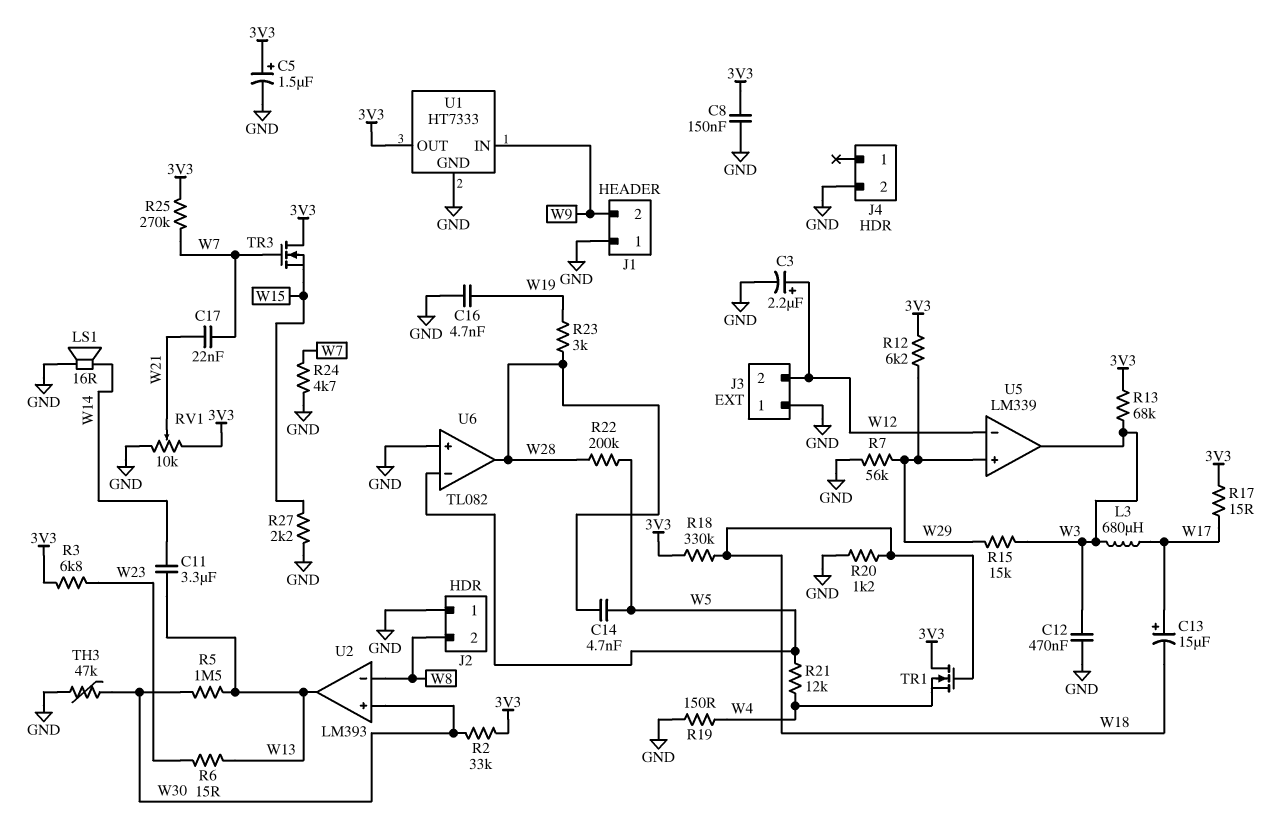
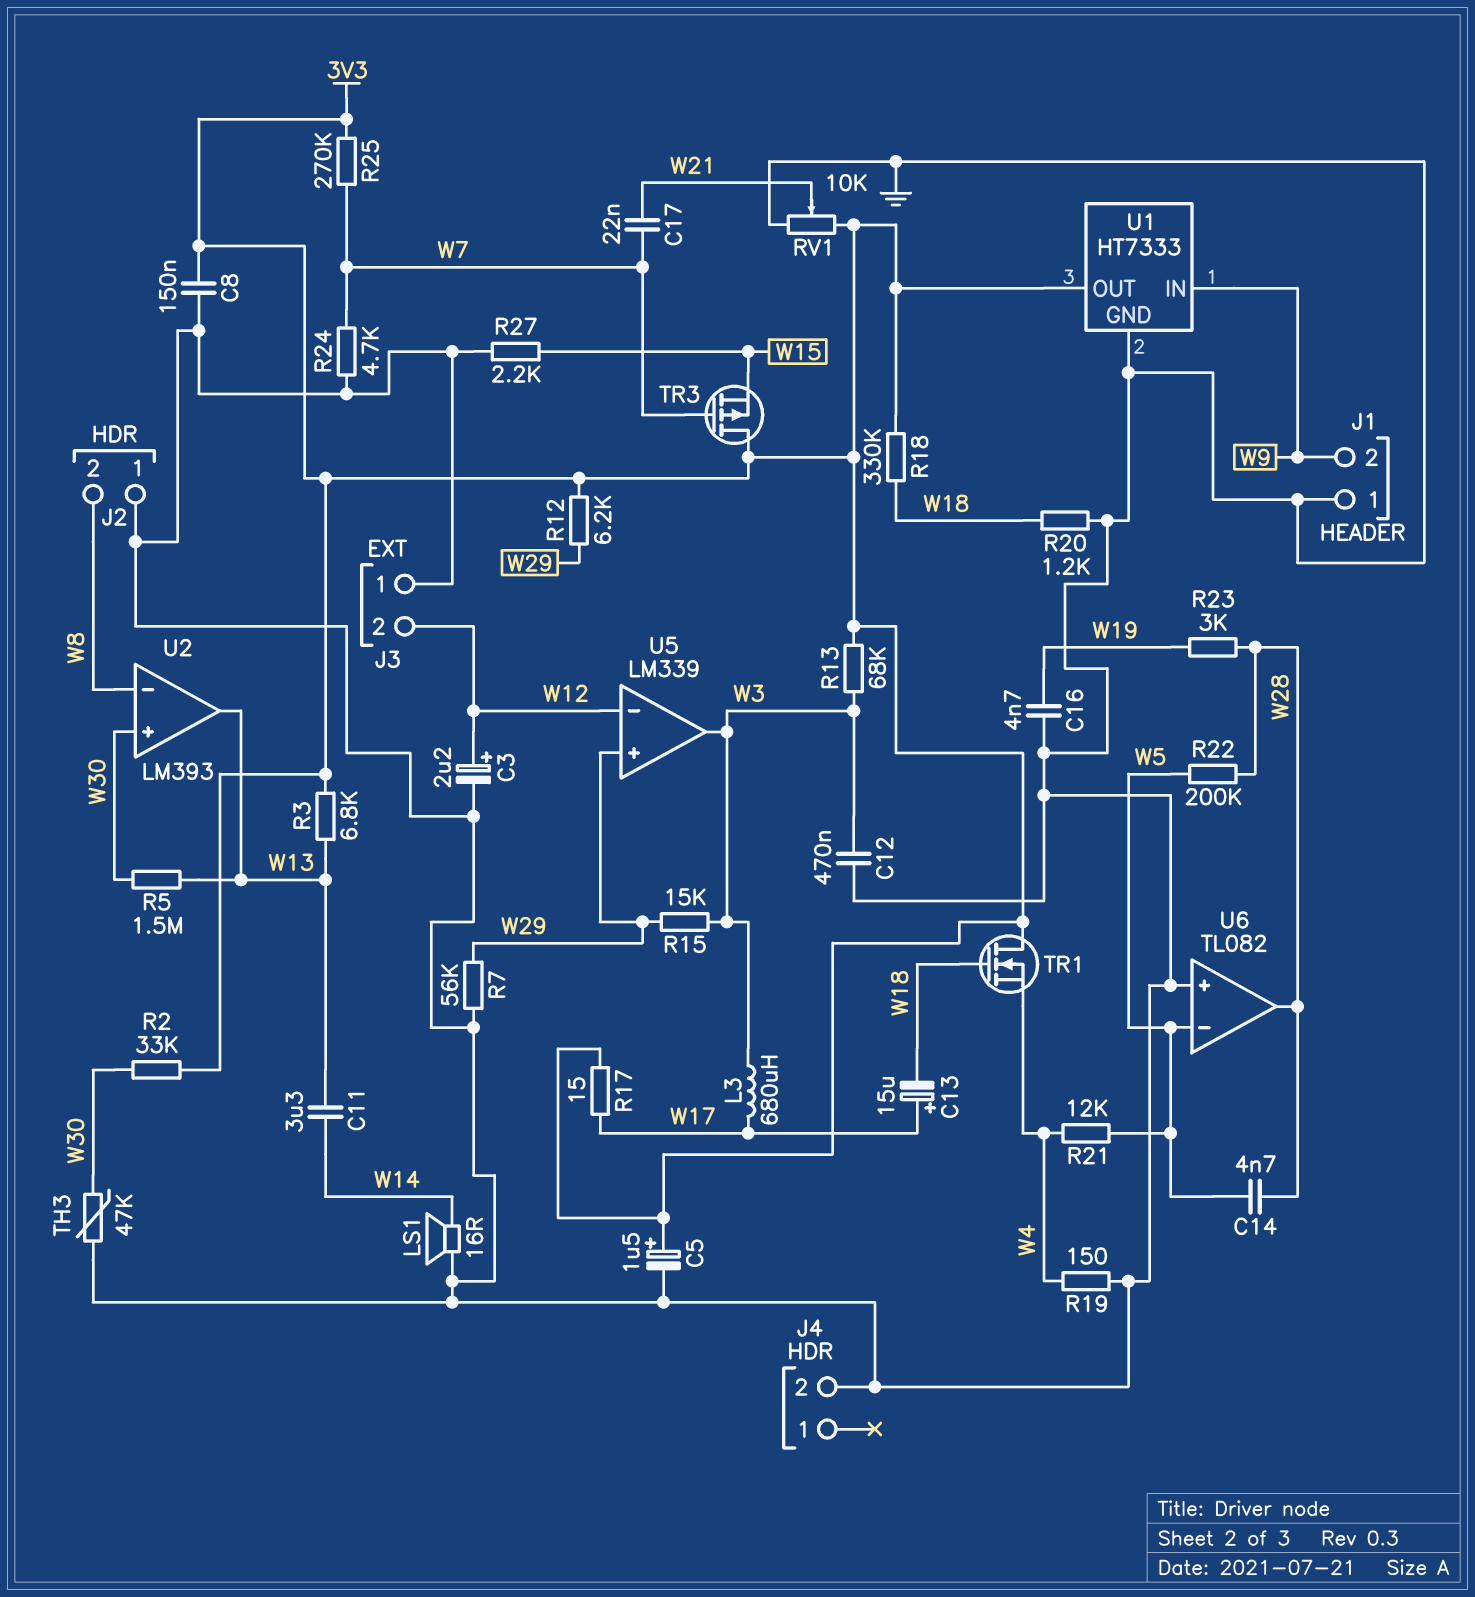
R3: 6.8k (3V3, W23) -> 6.8k (3V3, W13)
R6: 15 (W13, W23) -> none
TR3: NMOS (G W7, D 3V3, S W15) -> PMOS (G W7, D 3V3, S W15)

